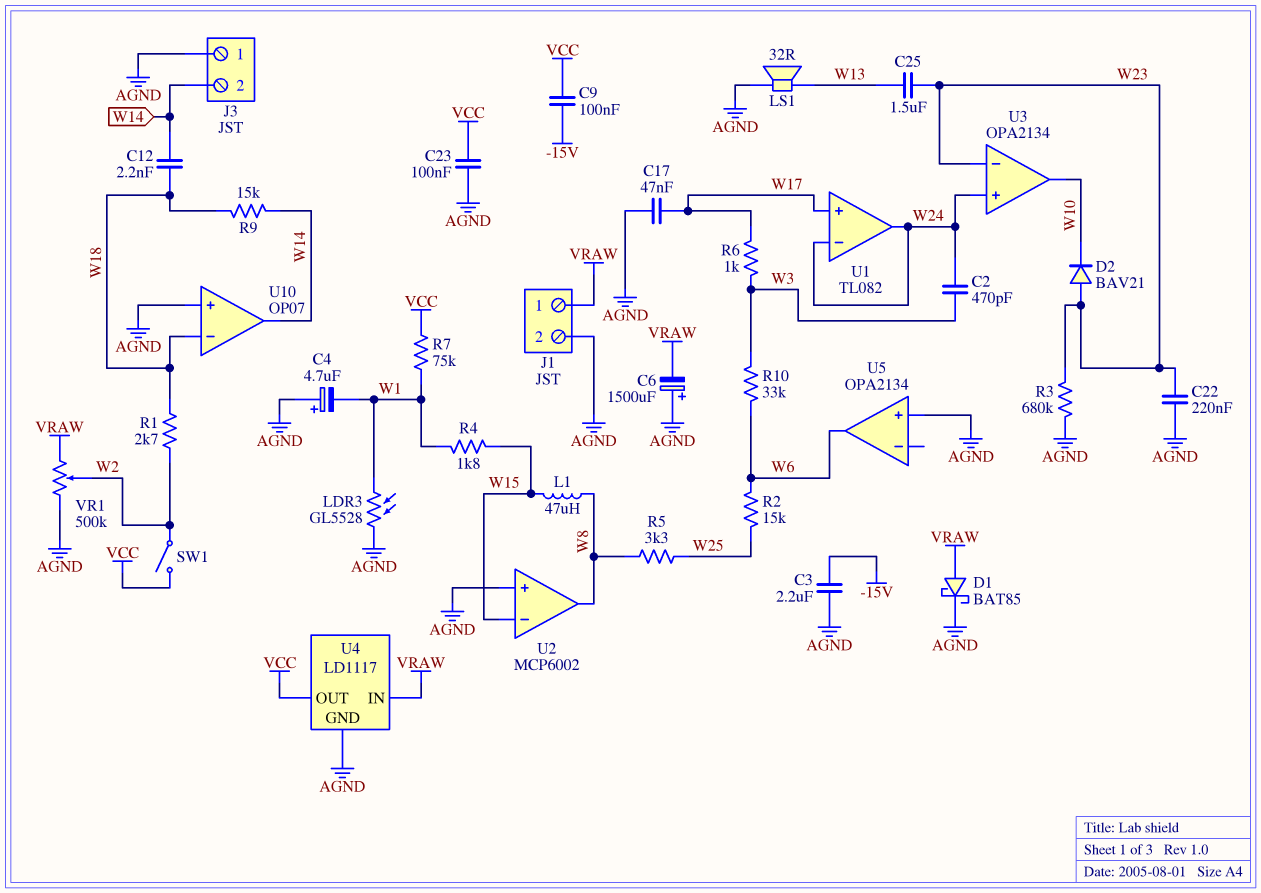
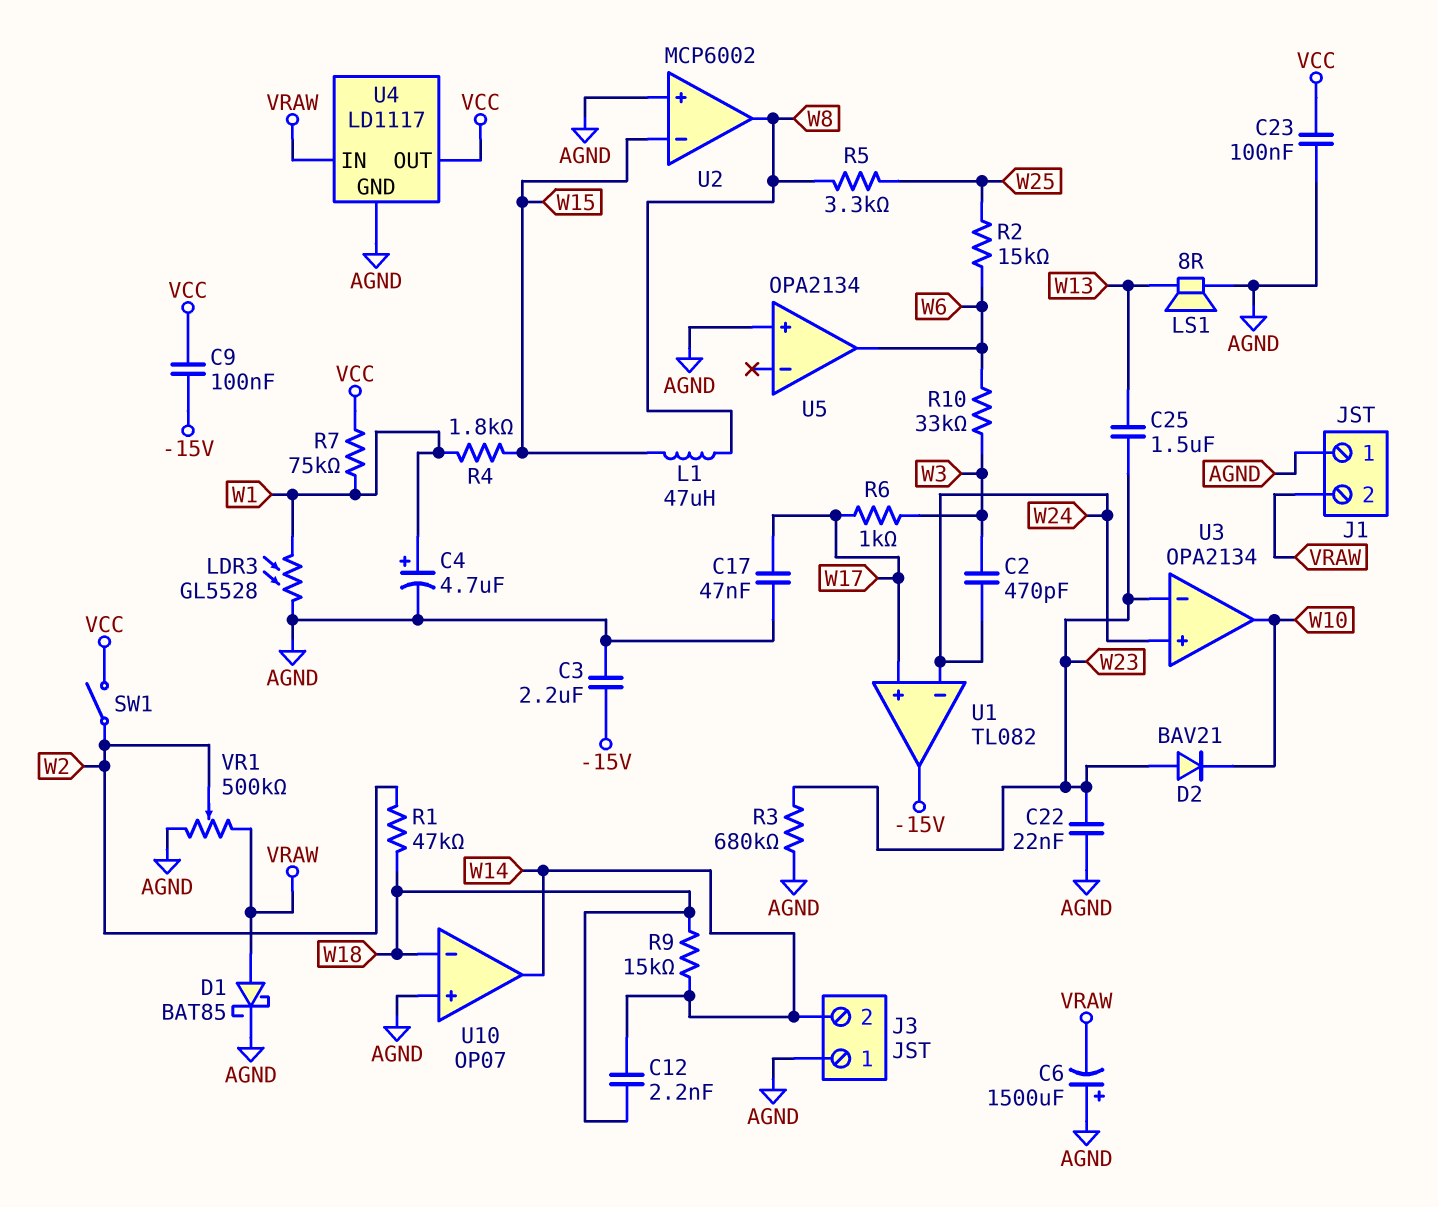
C4: 4.7uF (plus AGND, minus W1) -> 4.7uF (plus W1, minus AGND)
C22: 220nF (AGND, W23) -> 22nF (AGND, W23)
J1 pin 1: VRAW -> AGND
J1 pin 2: AGND -> VRAW
LS1: speaker 32R (AGND, W13) -> speaker 8R (AGND, W13)
R1: 2.7k (W2, W18) -> 47k (W2, W18)
U1 pin out: W24 -> -15V

